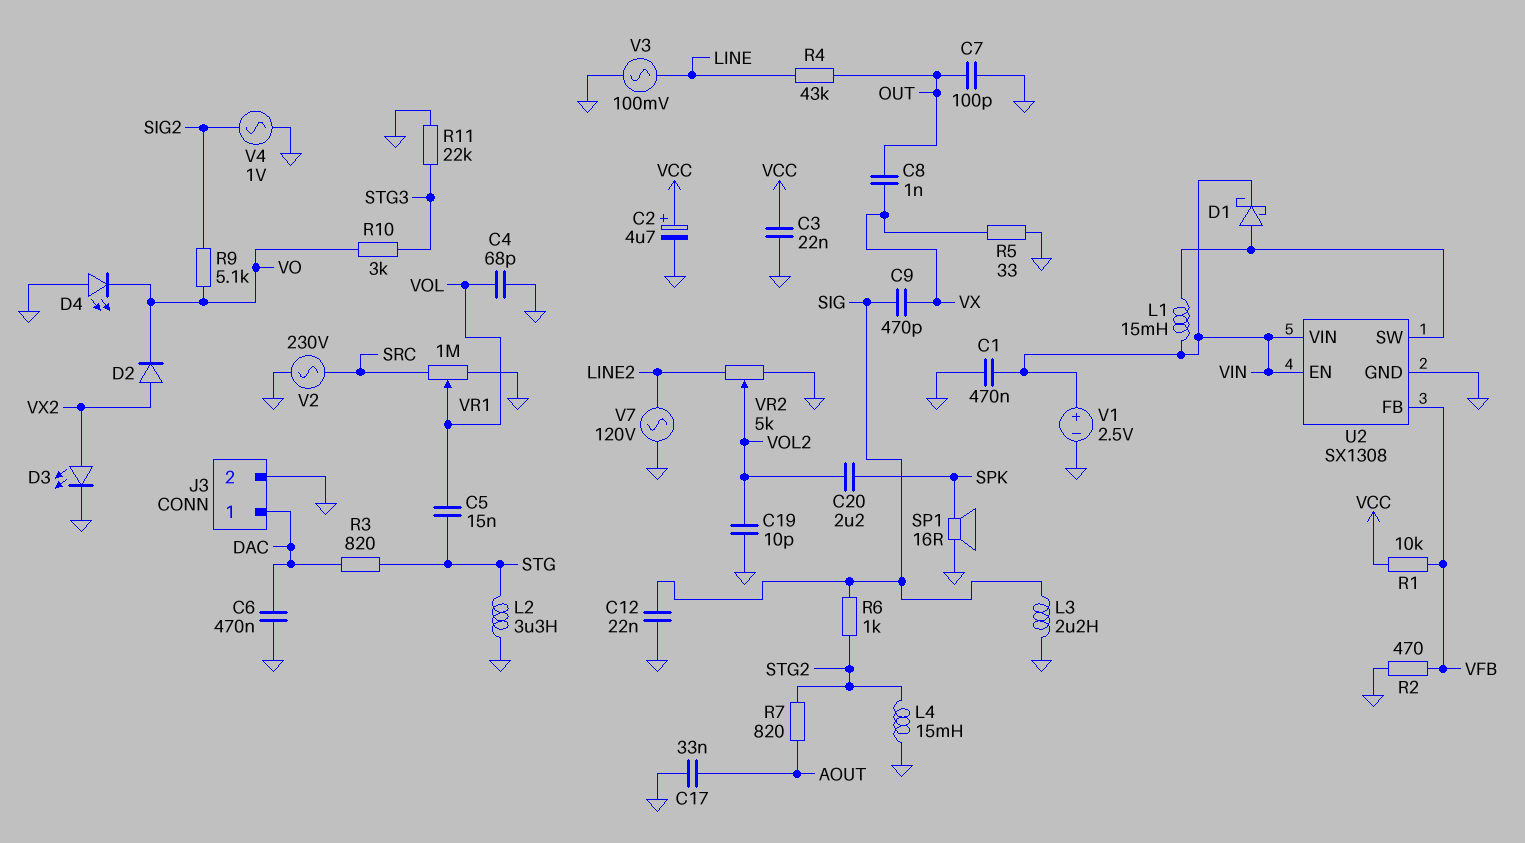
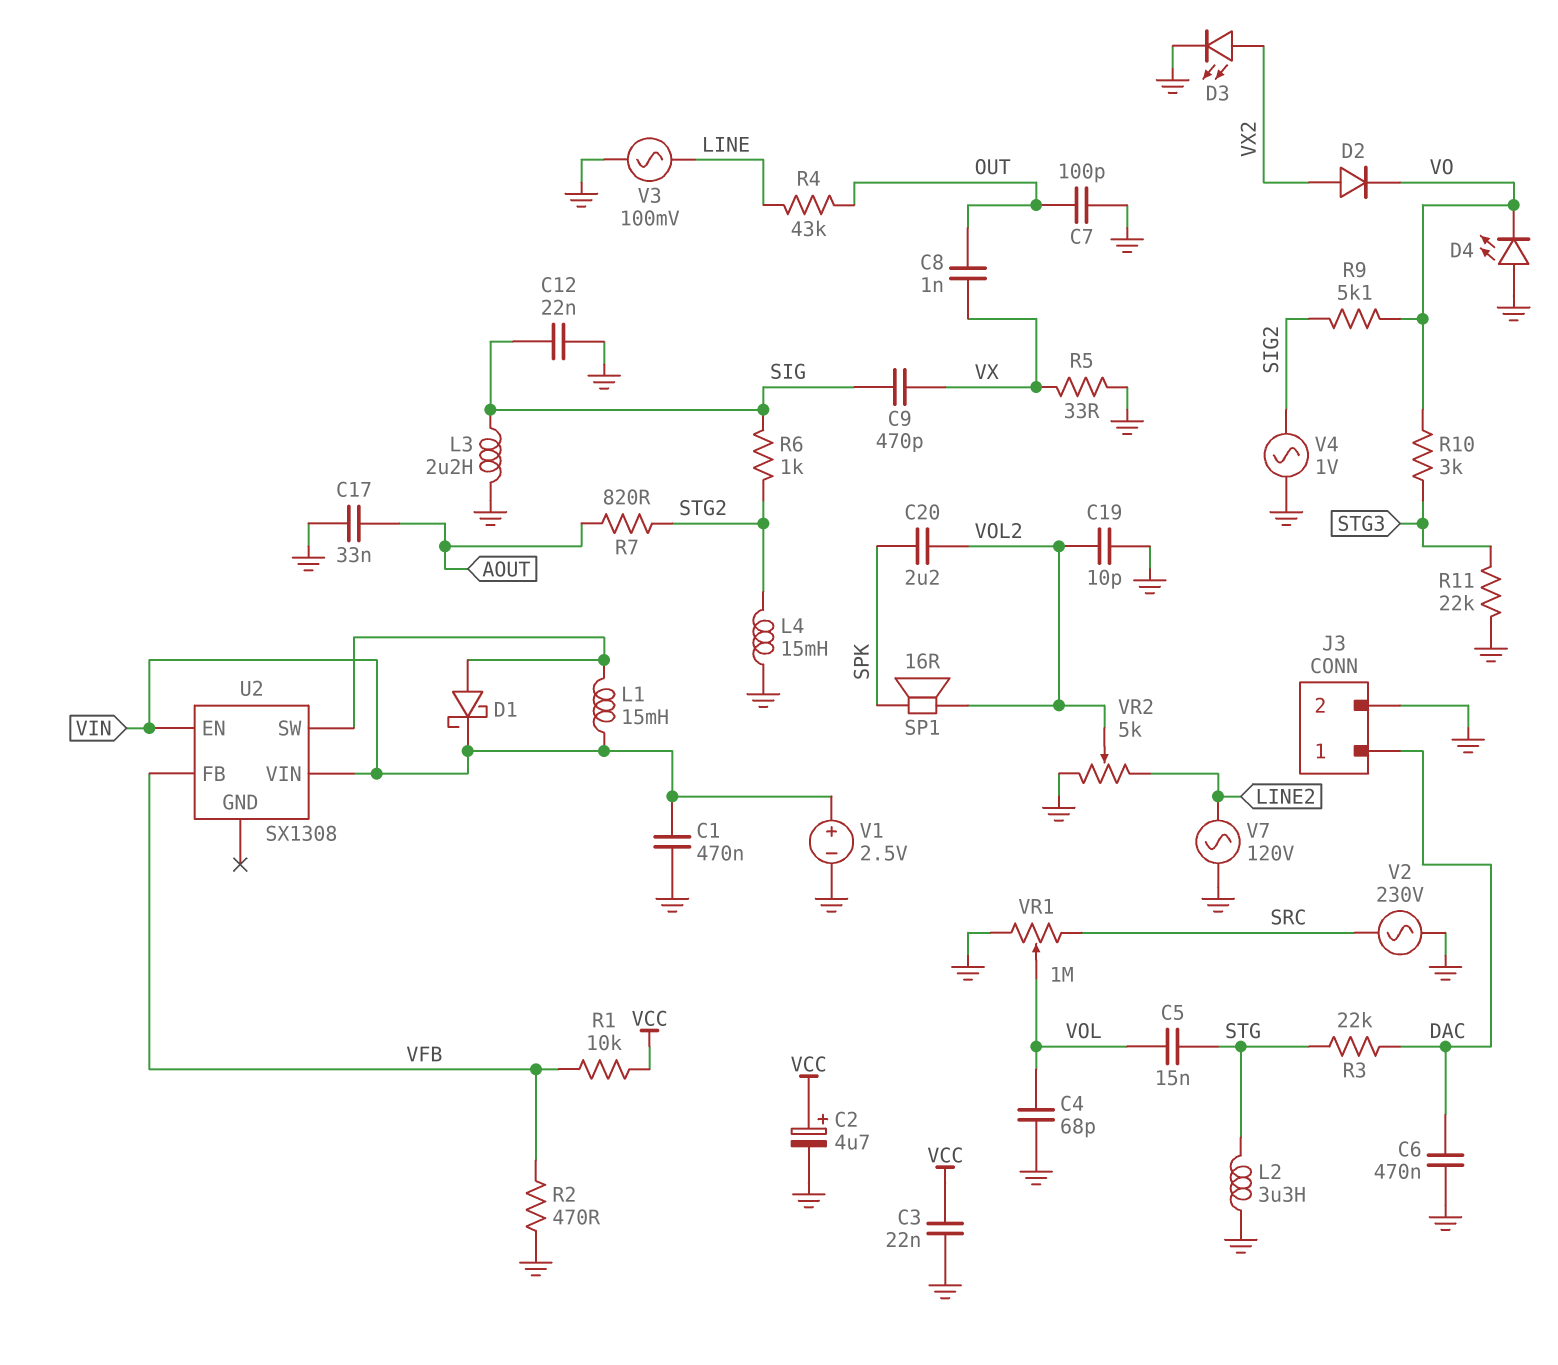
R3: 820 (DAC, STG) -> 22k (DAC, STG)
SP1: speaker 16R (GND, SPK) -> speaker 16R (SPK, VOL2)
U2 pin GND: GND -> none

